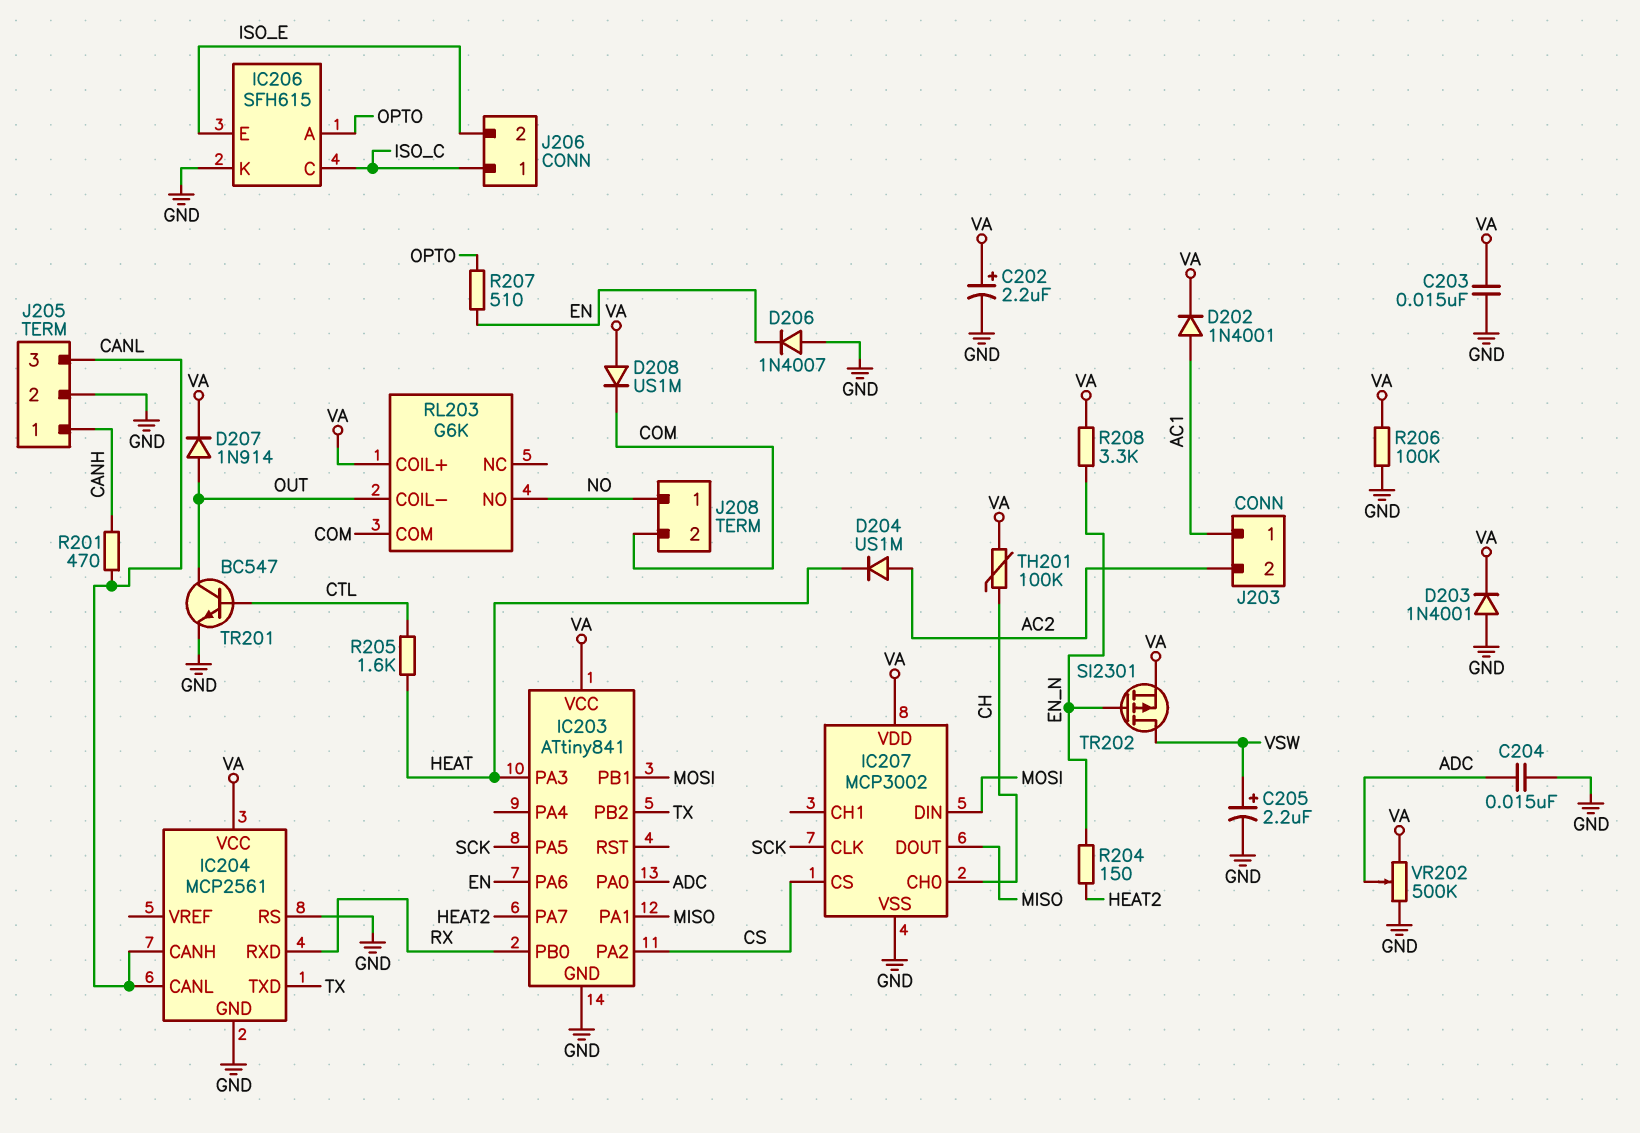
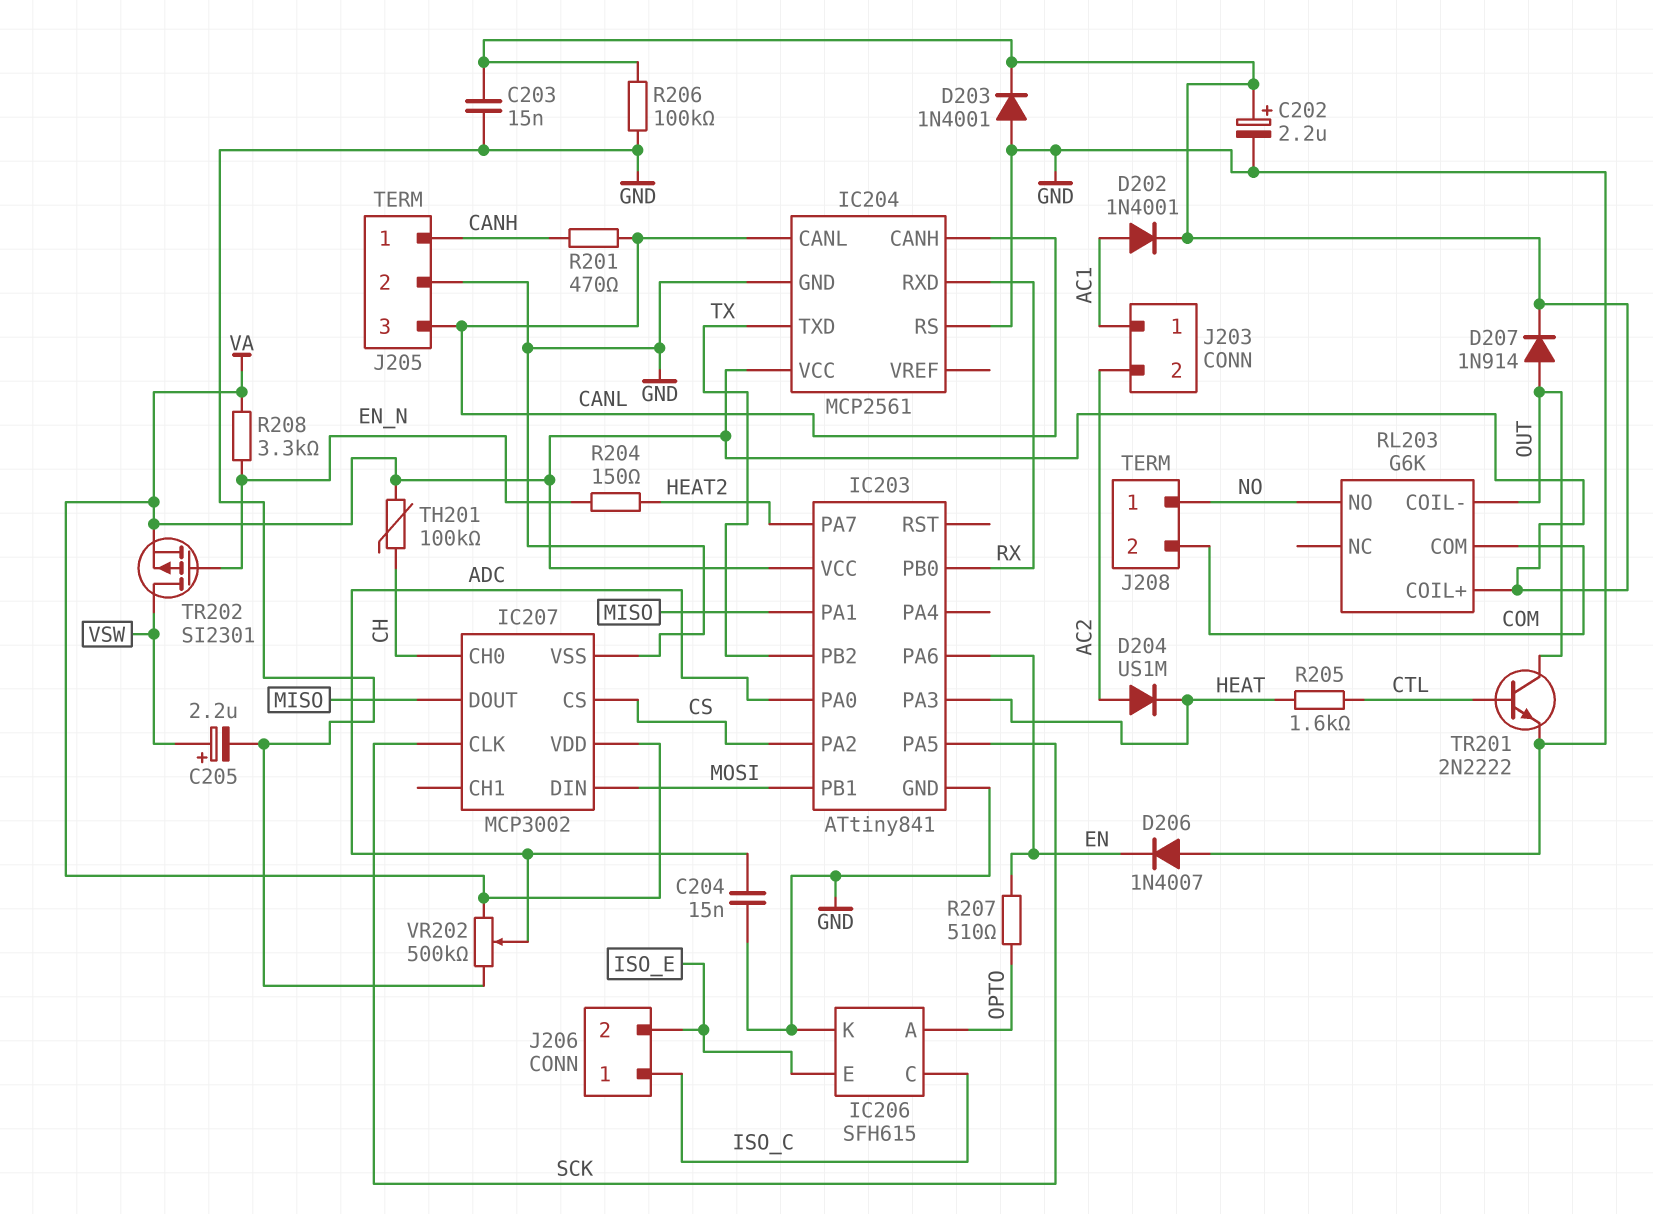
D208: diode US1M (A VA, K COM) -> none
TR201: NPN BC547 (B CTL, C OUT, E GND) -> NPN 2N2222 (B CTL, C OUT, E GND)

